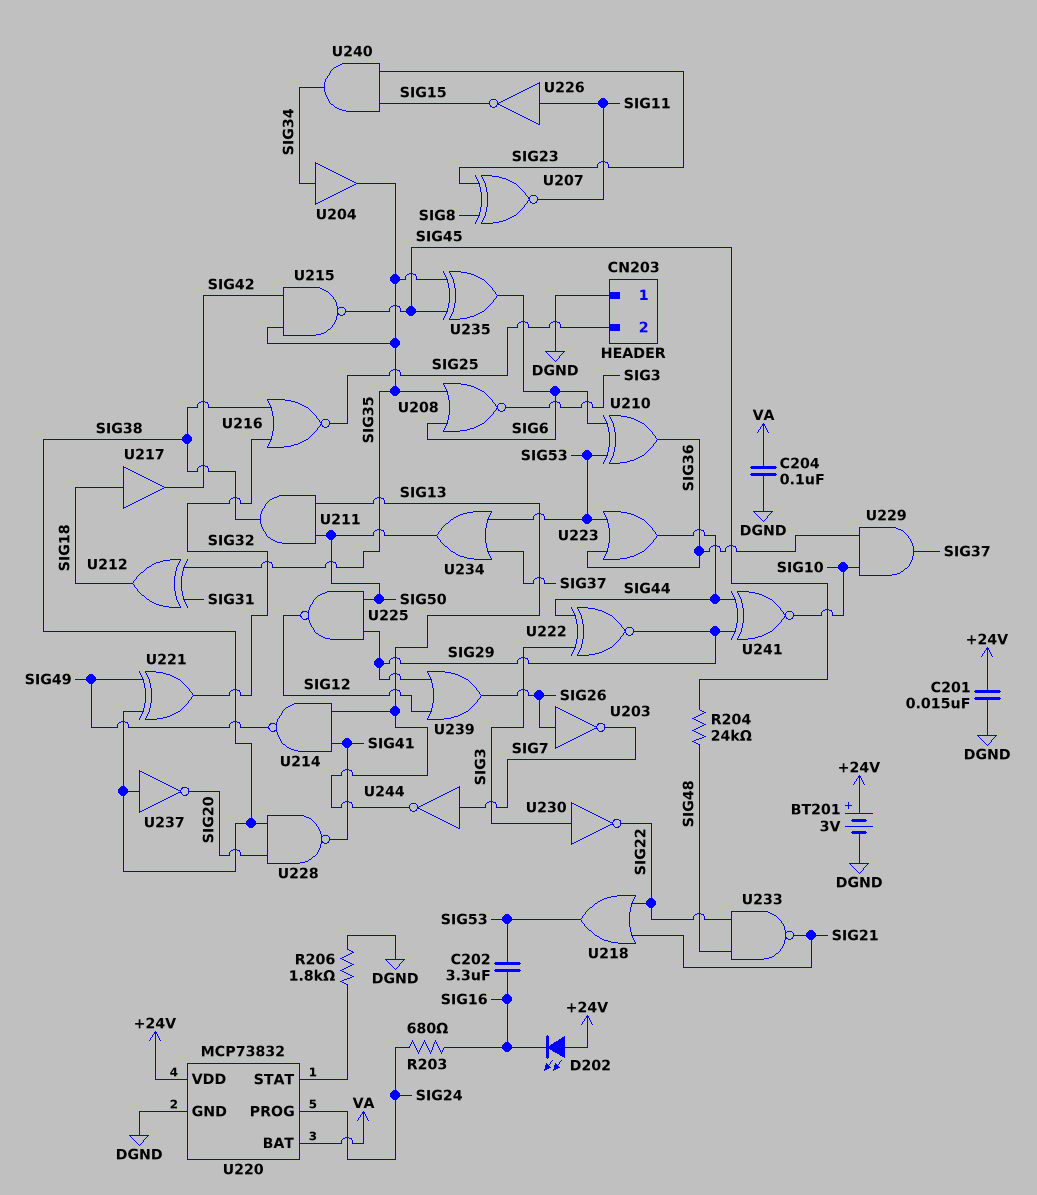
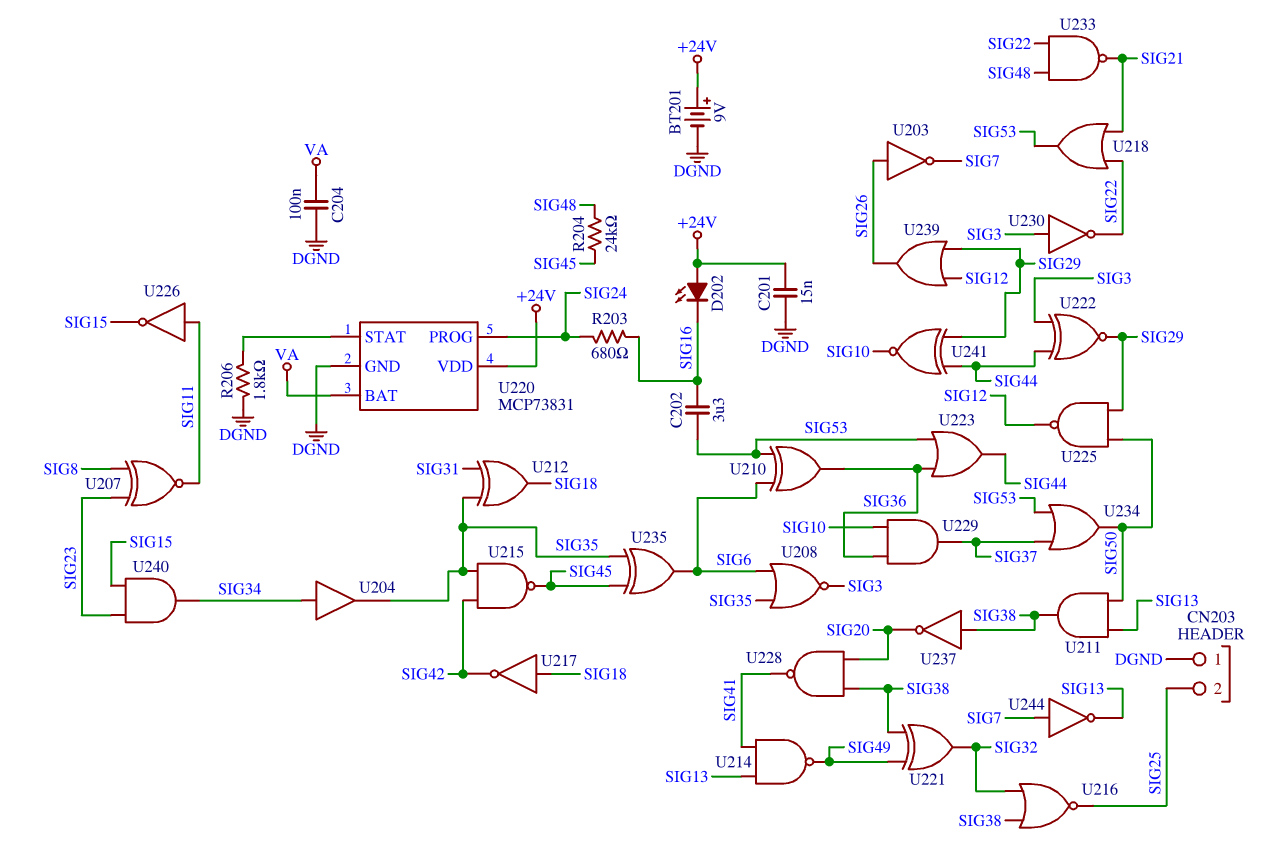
BT201: 3V (plus +24V, minus DGND) -> 9V (plus +24V, minus DGND)
U217: buffer (in SIG18, out SIG42) -> NOT (in SIG18, out SIG42)
U220: MCP73832 -> MCP73831

